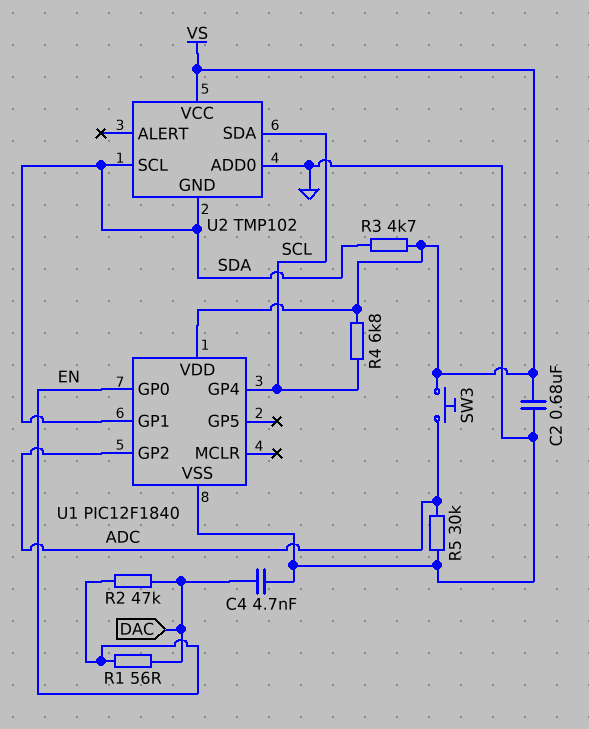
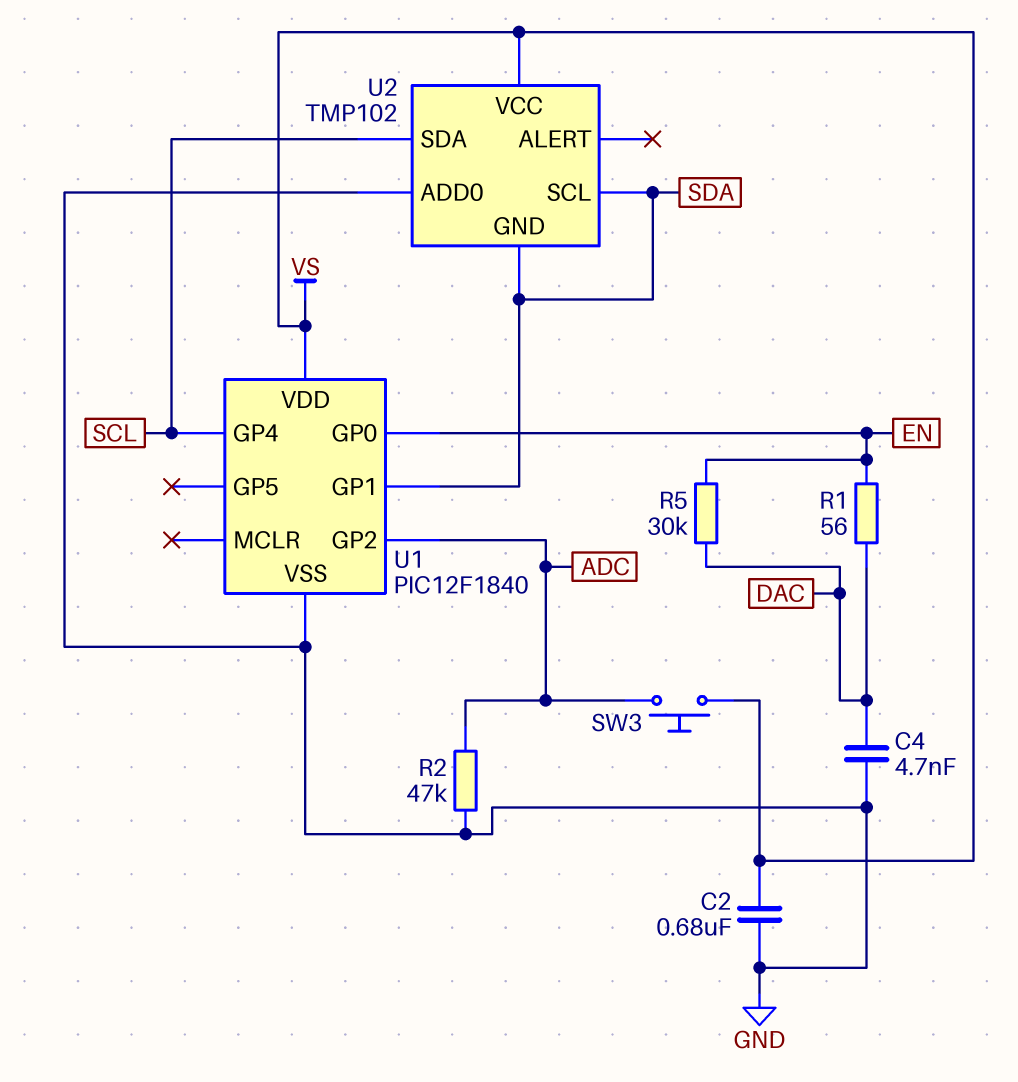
R2: 47k (DAC, EN) -> 47k (ADC, GND)
R3: 4.7k (SDA, VS) -> none
R4: 6.8k (SCL, VS) -> none
R5: 30k (ADC, GND) -> 30k (DAC, EN)

